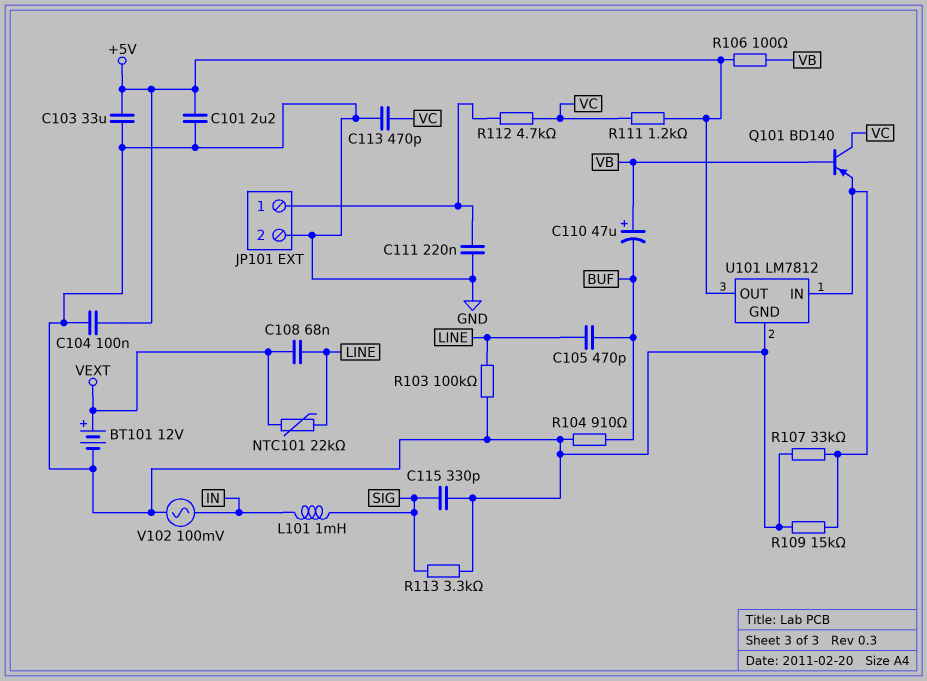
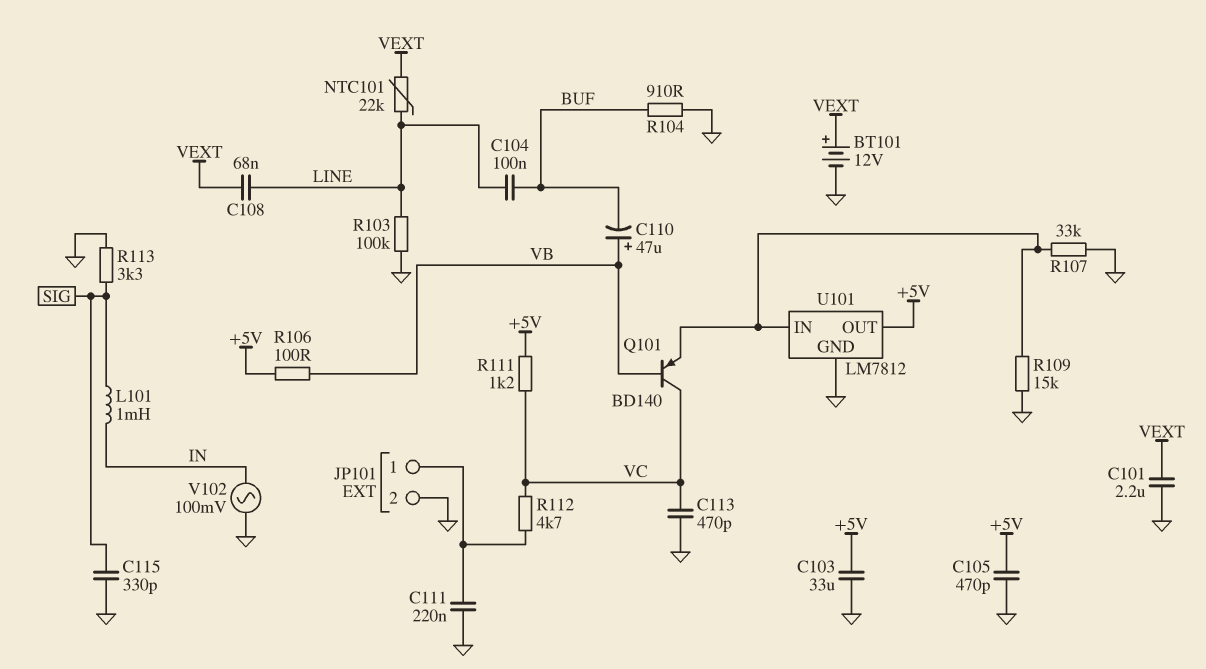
C101: 2.2uF (+5V, GND) -> 2.2uF (GND, VEXT)
C104: 100nF (+5V, GND) -> 100nF (BUF, LINE)
C105: 470pF (BUF, LINE) -> 470pF (+5V, GND)

